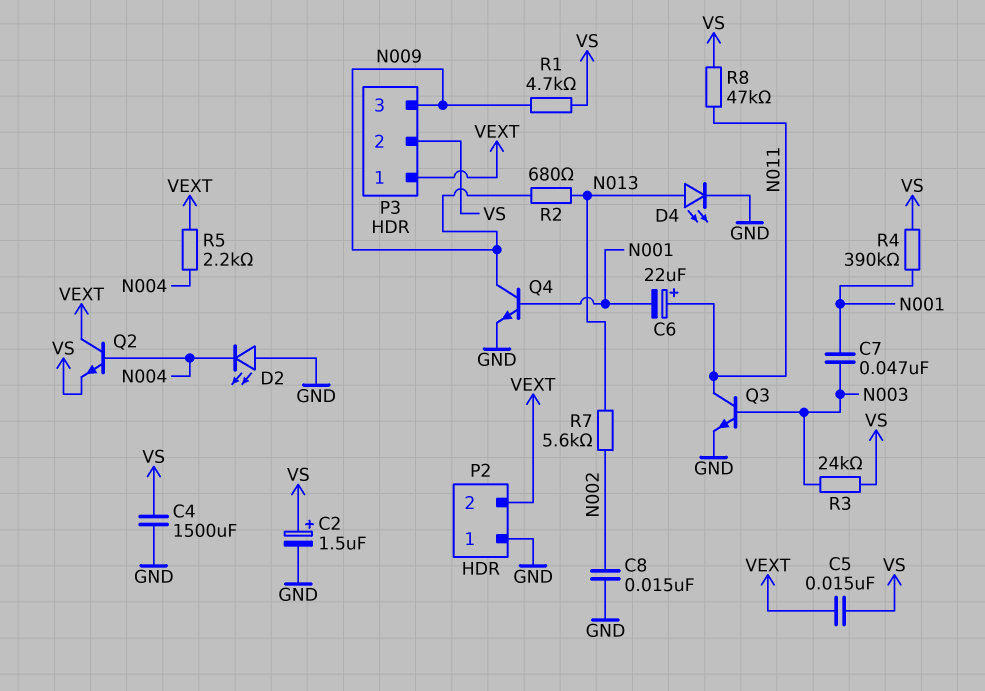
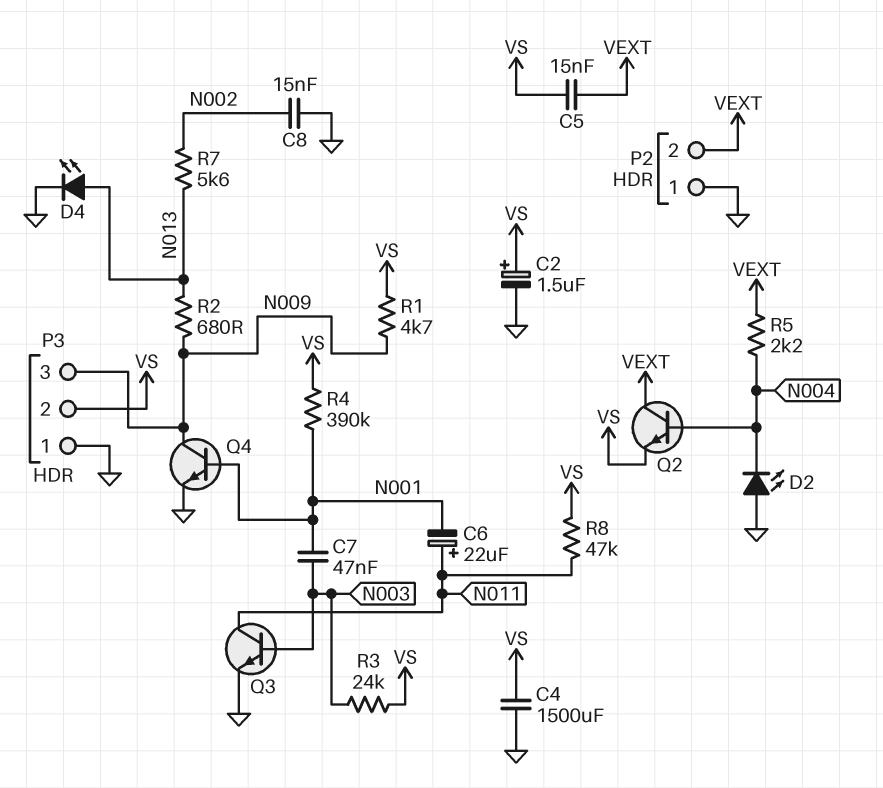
P3 pin 1: VEXT -> GND

